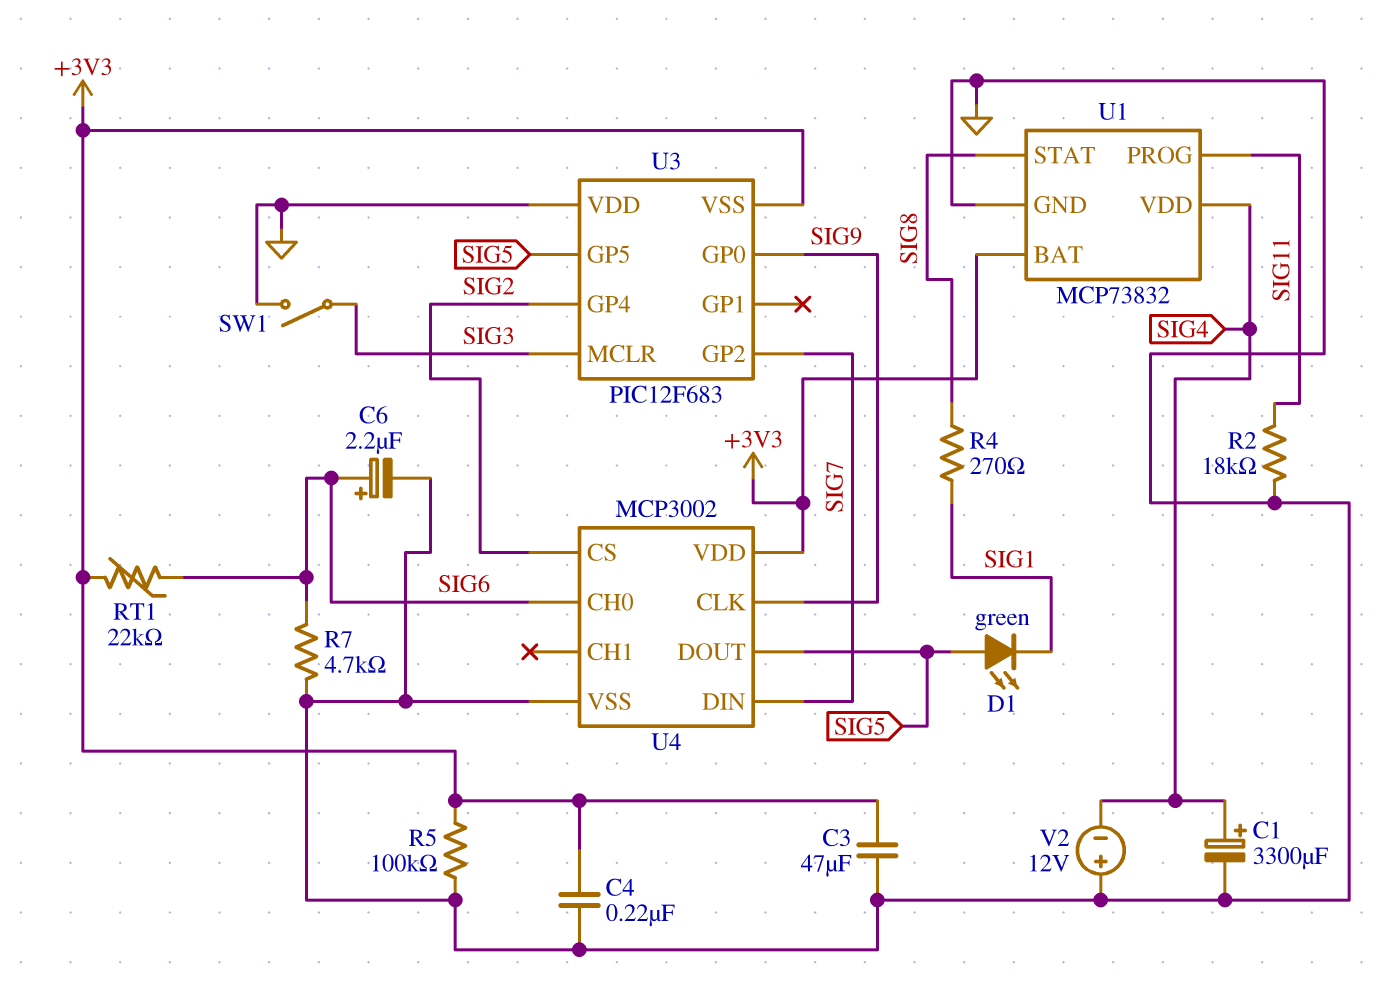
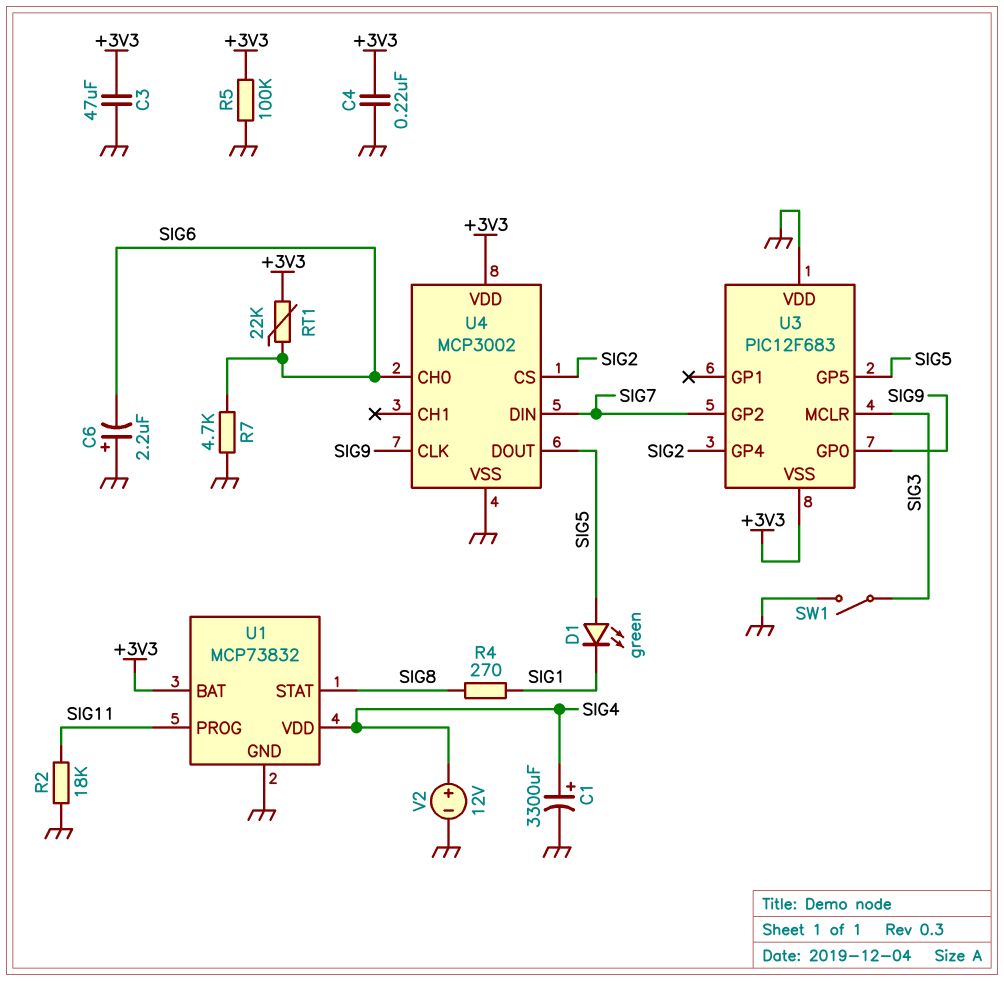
C6: 2.2uF (plus SIG6, minus GND) -> 2.2uF (plus GND, minus SIG6)
V2: 12V (plus GND, minus SIG4) -> 12V (plus SIG4, minus GND)

